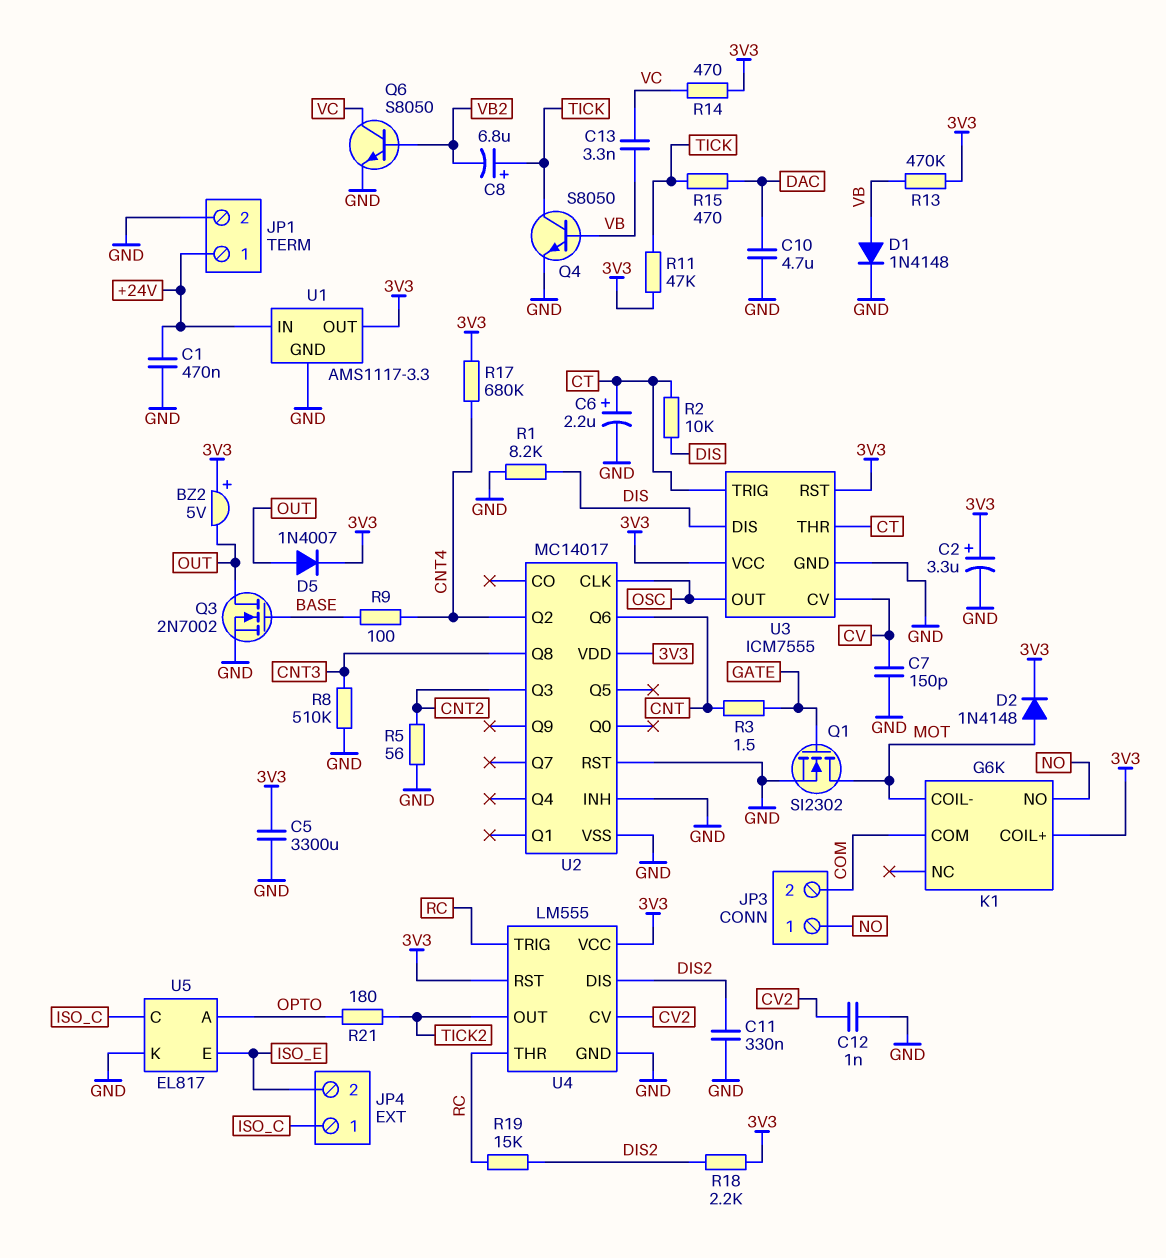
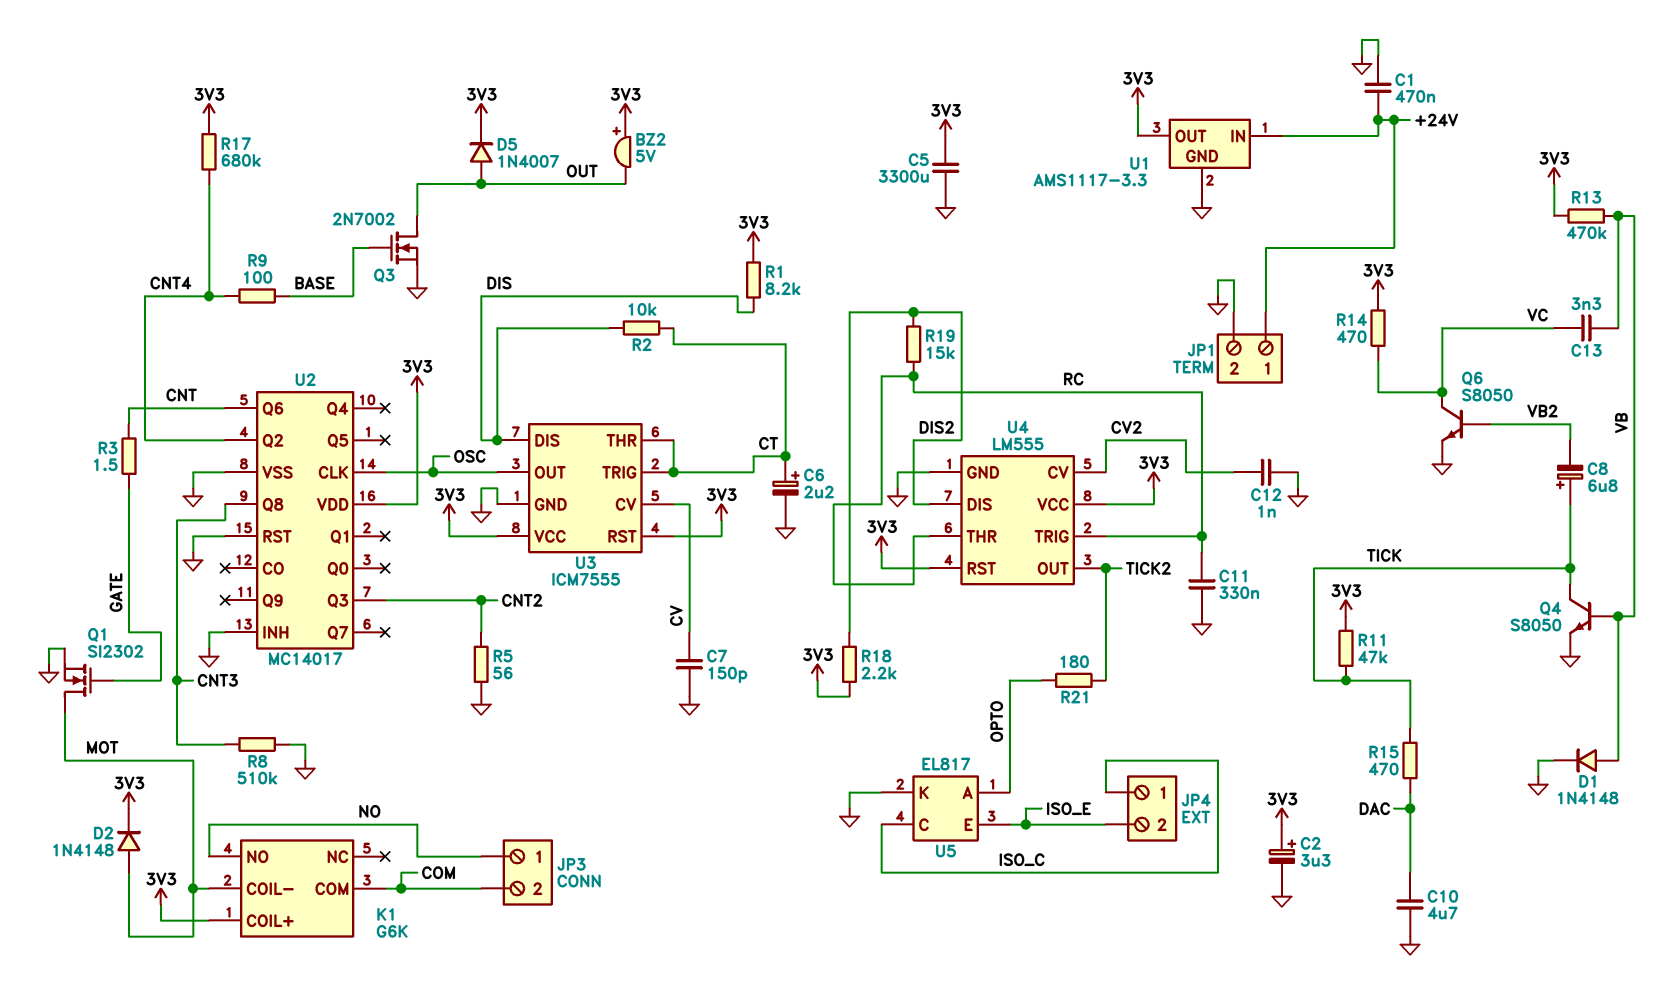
C11: 330nF (DIS2, GND) -> 330nF (GND, RC)
R1: 8.2k (DIS, GND) -> 8.2k (3V3, DIS)

